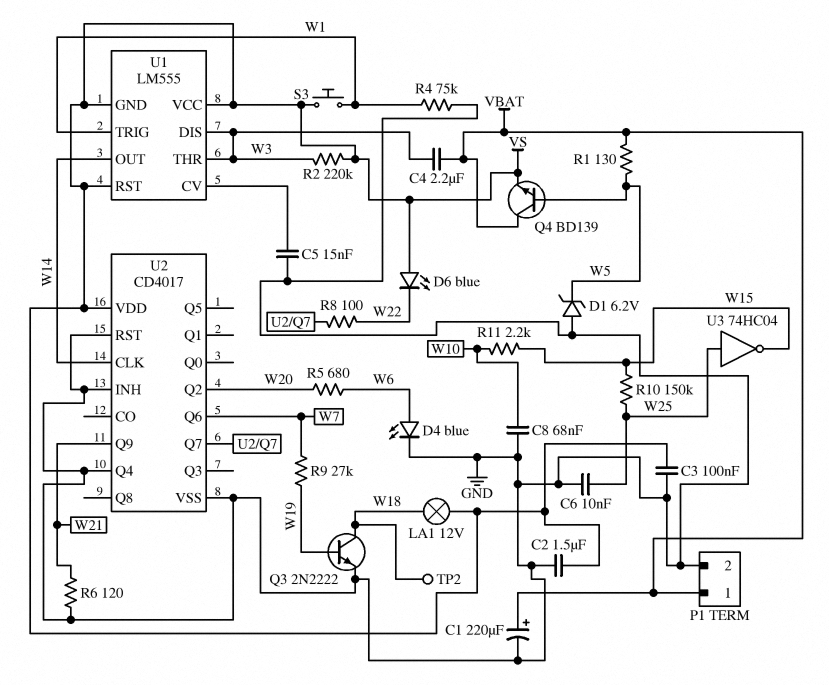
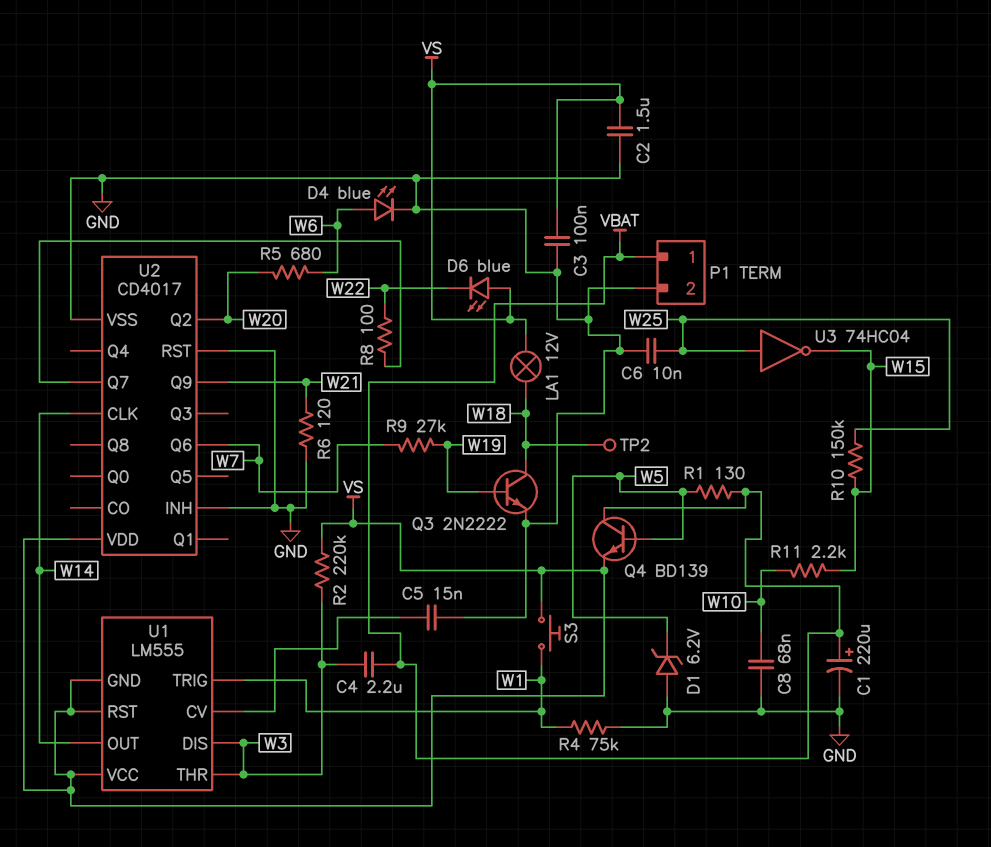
U2 pin Q4: GND -> none

